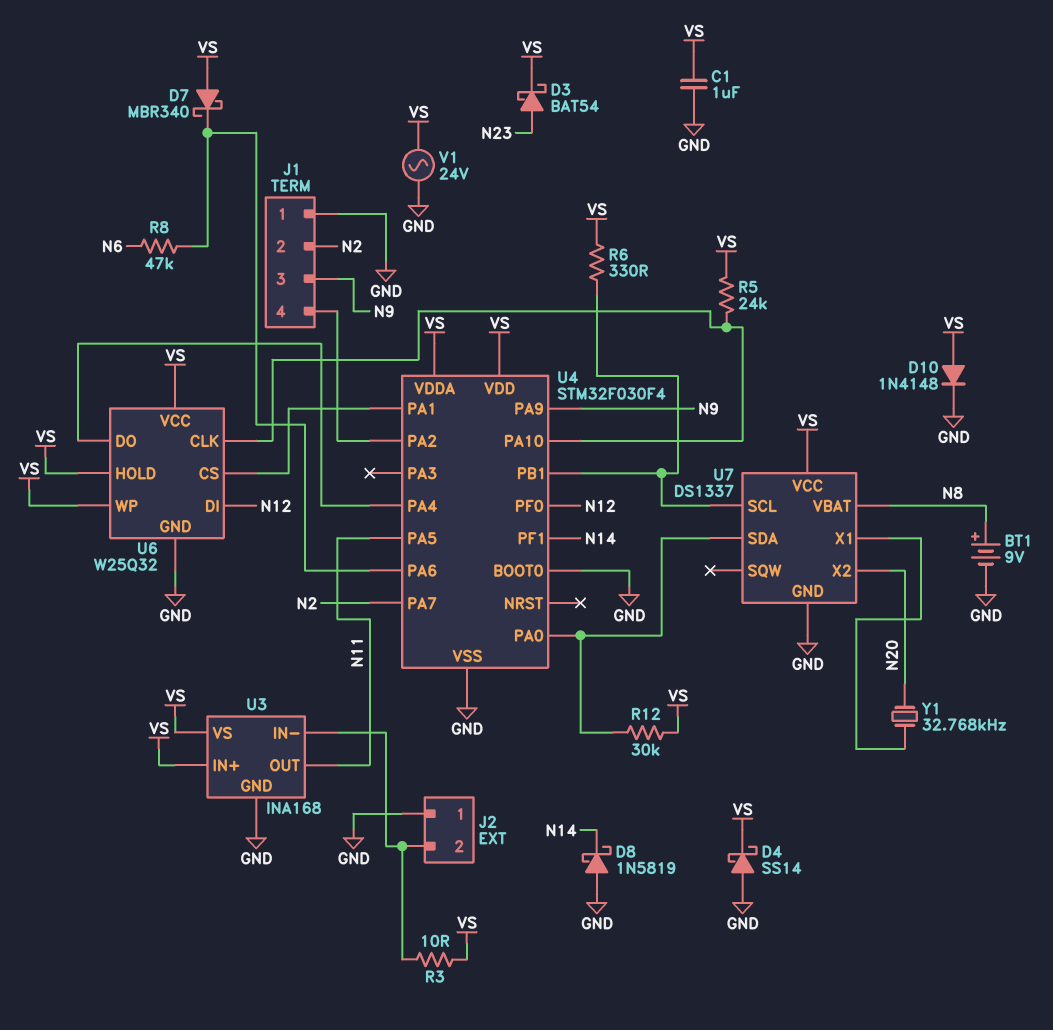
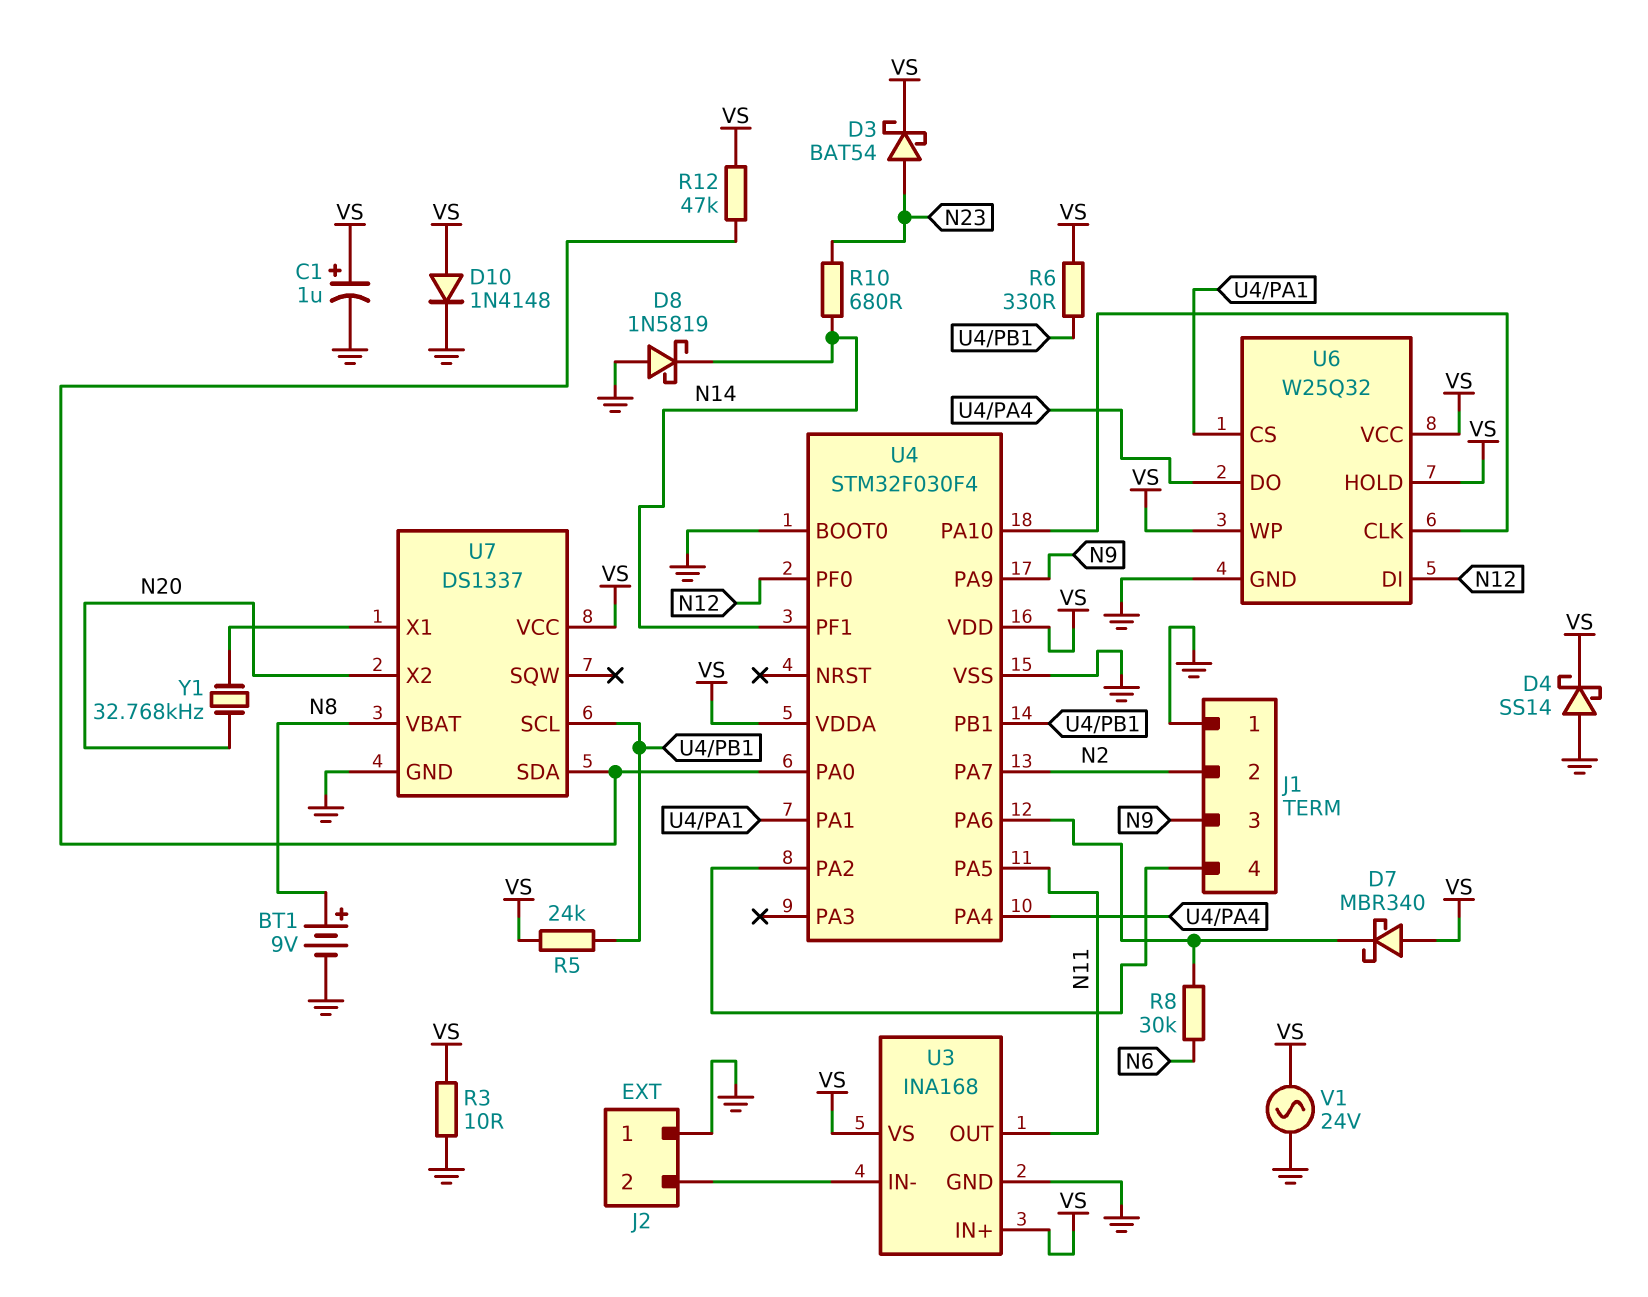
C1: 1uF (GND, VS) -> 1uF (plus VS, minus GND)
R3: 10 (J2/2, VS) -> 10 (GND, VS)
R5: 24k (U4/PA10, VS) -> 24k (U4/PB1, VS)
R8: 47k (N6, U4/PA6) -> 30k (N6, U4/PA6)
R10: none -> 680 (N14, N23)
R12: 30k (U4/PA0, VS) -> 47k (U4/PA0, VS)

